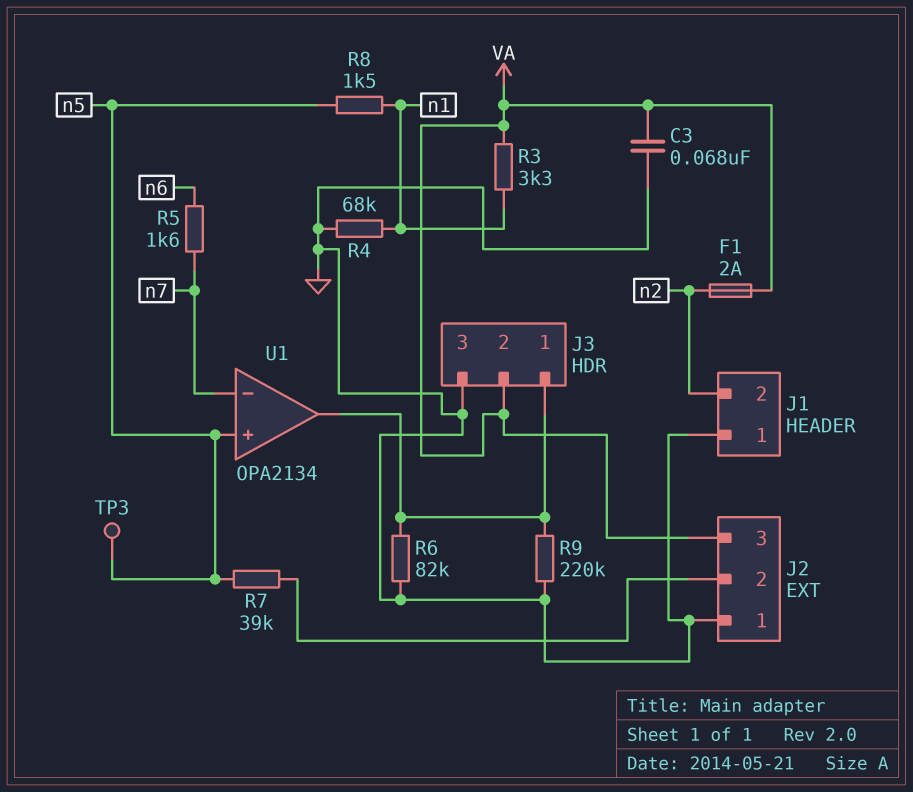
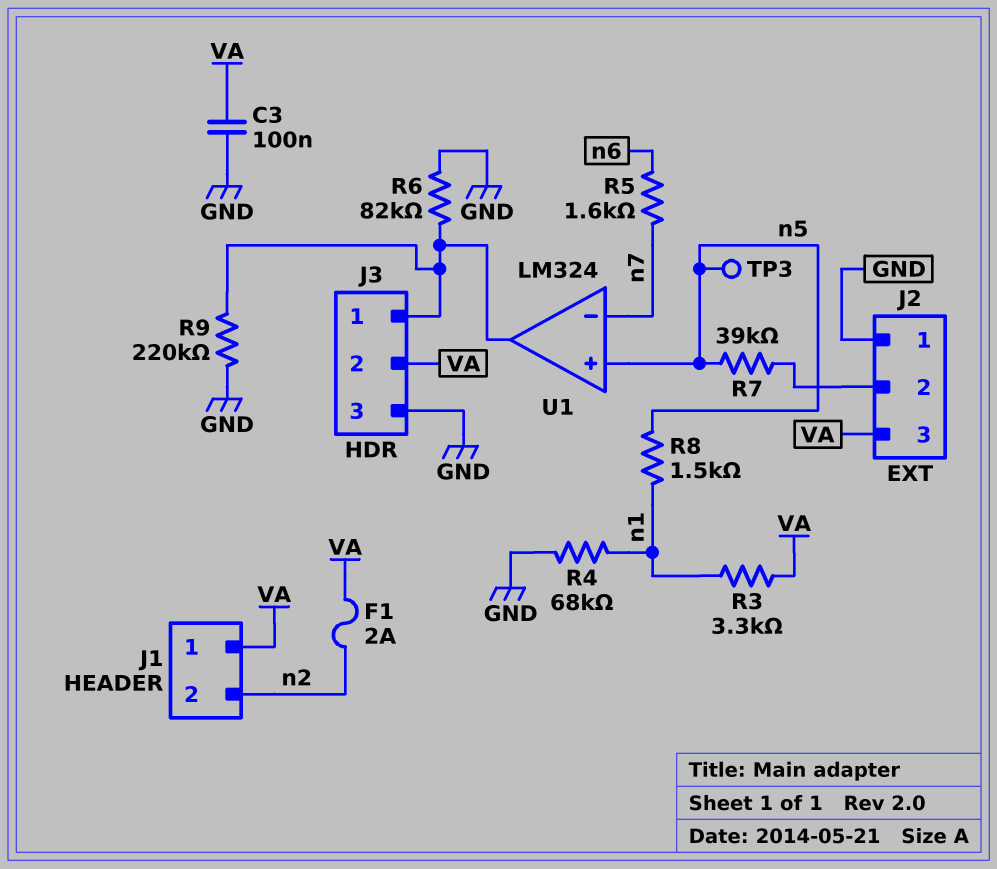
C3: 68nF (GND, VA) -> 100nF (GND, VA)
J1 pin 1: GND -> VA
U1: OPA2134 -> LM324

